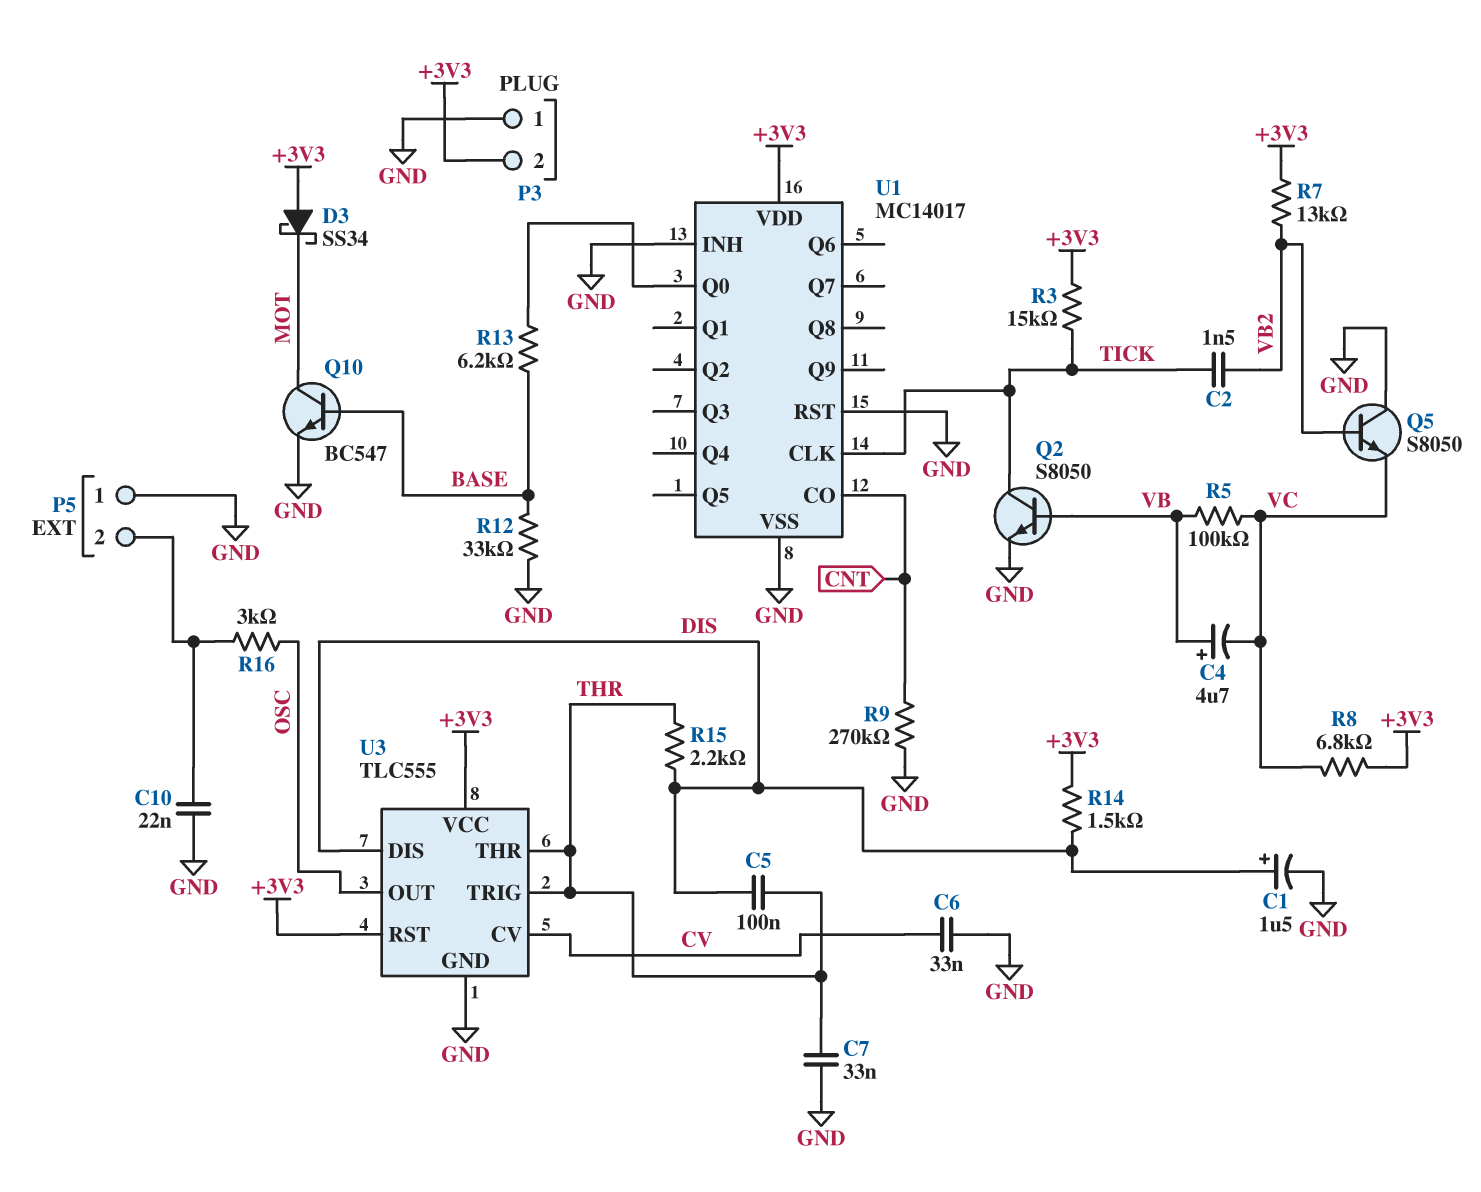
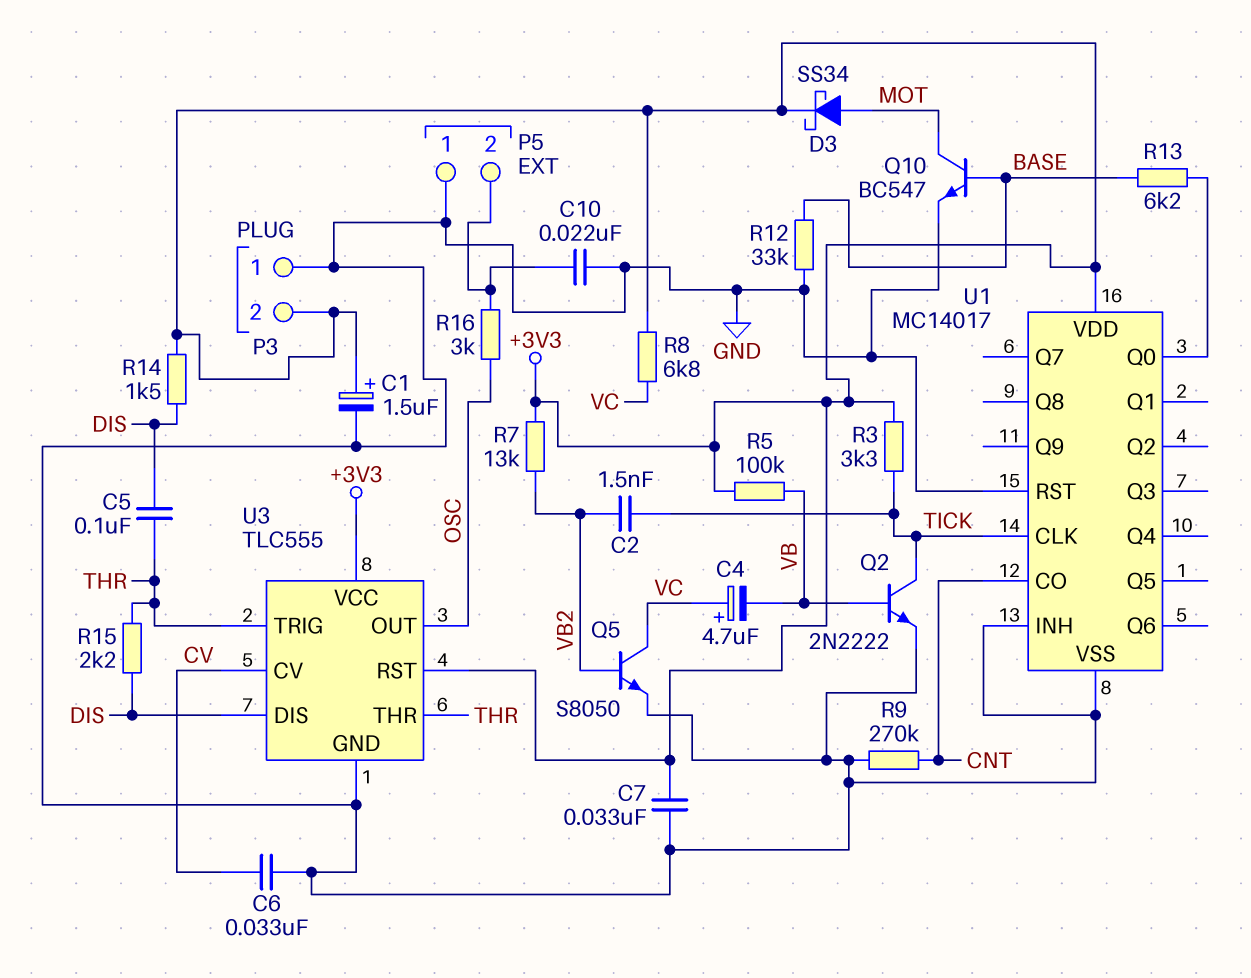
C1: 1.5uF (plus DIS, minus GND) -> 1.5uF (plus +3V3, minus GND)
C4: 4.7uF (plus VB, minus VC) -> 4.7uF (plus VC, minus VB)
C7: 33nF (GND, THR) -> 33nF (+3V3, GND)
D3: schottky SS34 (A +3V3, K MOT) -> schottky SS34 (A MOT, K +3V3)
Q2: NPN S8050 (B VB, C TICK, E GND) -> NPN 2N2222 (B VB, C TICK, E GND)
Q5: NPN S8050 (B VB2, C GND, E VC) -> NPN S8050 (B VB2, C VC, E GND)
R3: 15k (+3V3, TICK) -> 3.3k (+3V3, TICK)
R5: 100k (VB, VC) -> 100k (+3V3, VB)

